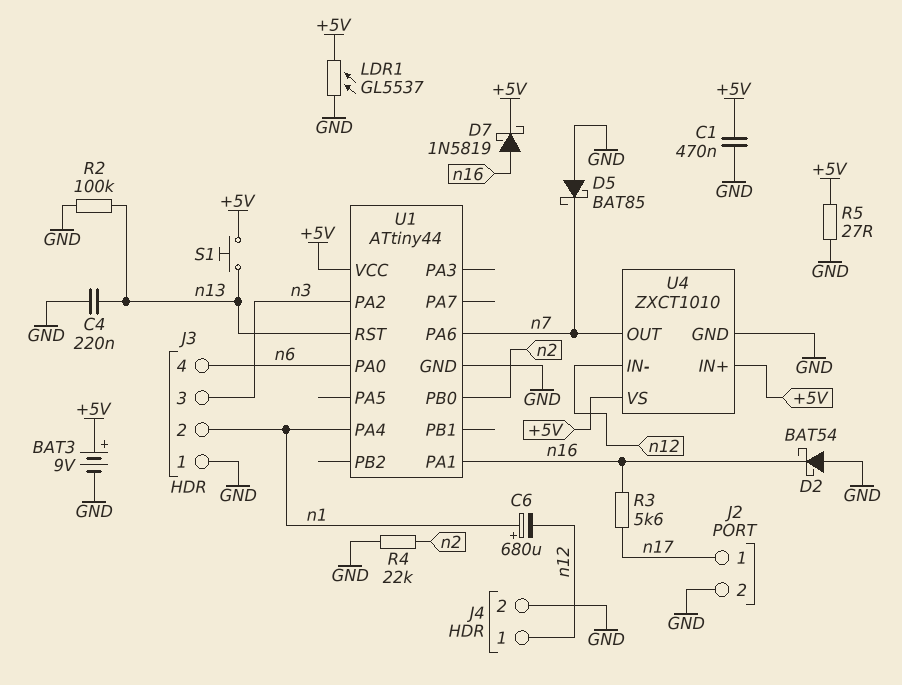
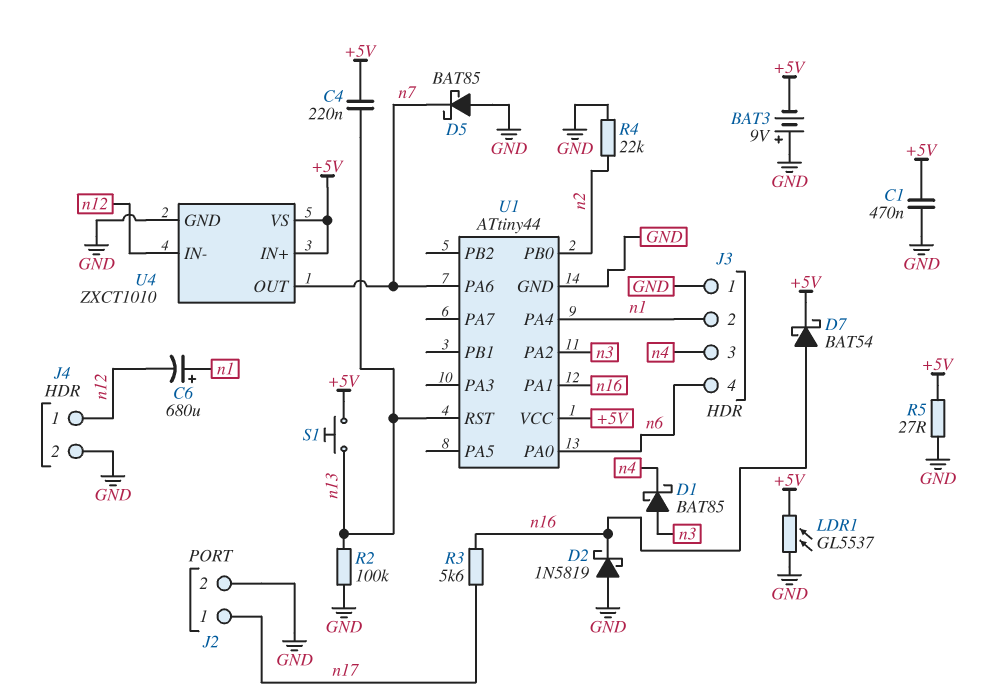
BAT3: 9V (plus +5V, minus GND) -> 9V (plus GND, minus +5V)
C4: 220nF (GND, n13) -> 220nF (+5V, n13)
D1: none -> schottky BAT85 (A n3, K n4)
D2: schottky BAT54 (A GND, K n16) -> schottky 1N5819 (A GND, K n16)
D7: schottky 1N5819 (A n16, K +5V) -> schottky BAT54 (A n16, K +5V)
J3 pin 3: n3 -> n4

